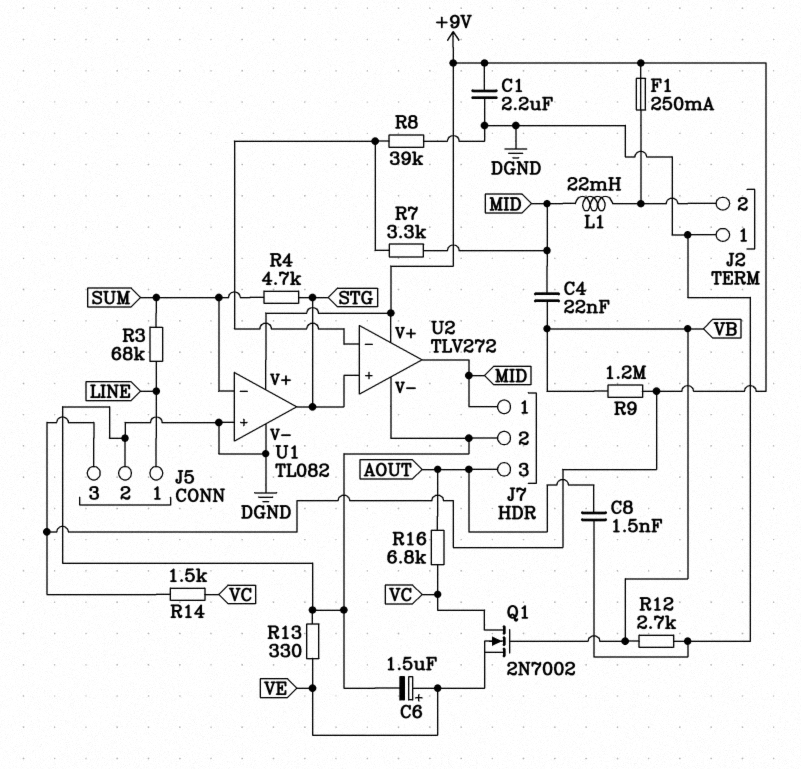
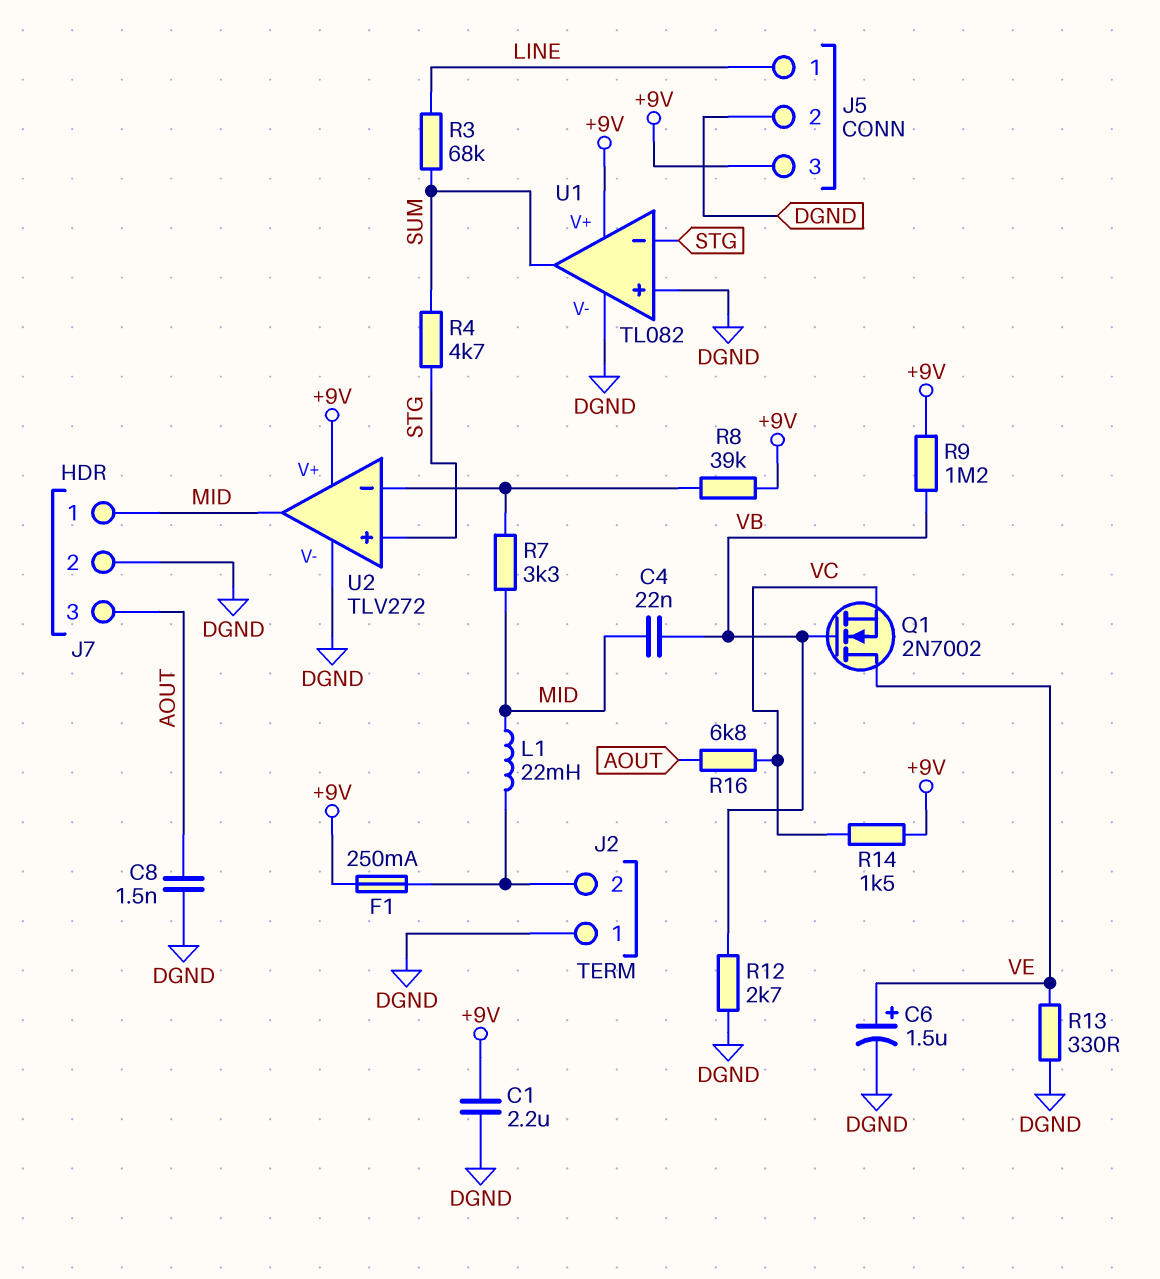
Q1: NMOS 2N7002 (G VB, D VC, S VE) -> NMOS 2N7002 (G VB, D VE, S VC)
R8: 39k (DGND, U2/in-) -> 39k (+9V, U2/in-)
U1 pin in-: SUM -> STG
U1 pin out: STG -> SUM

